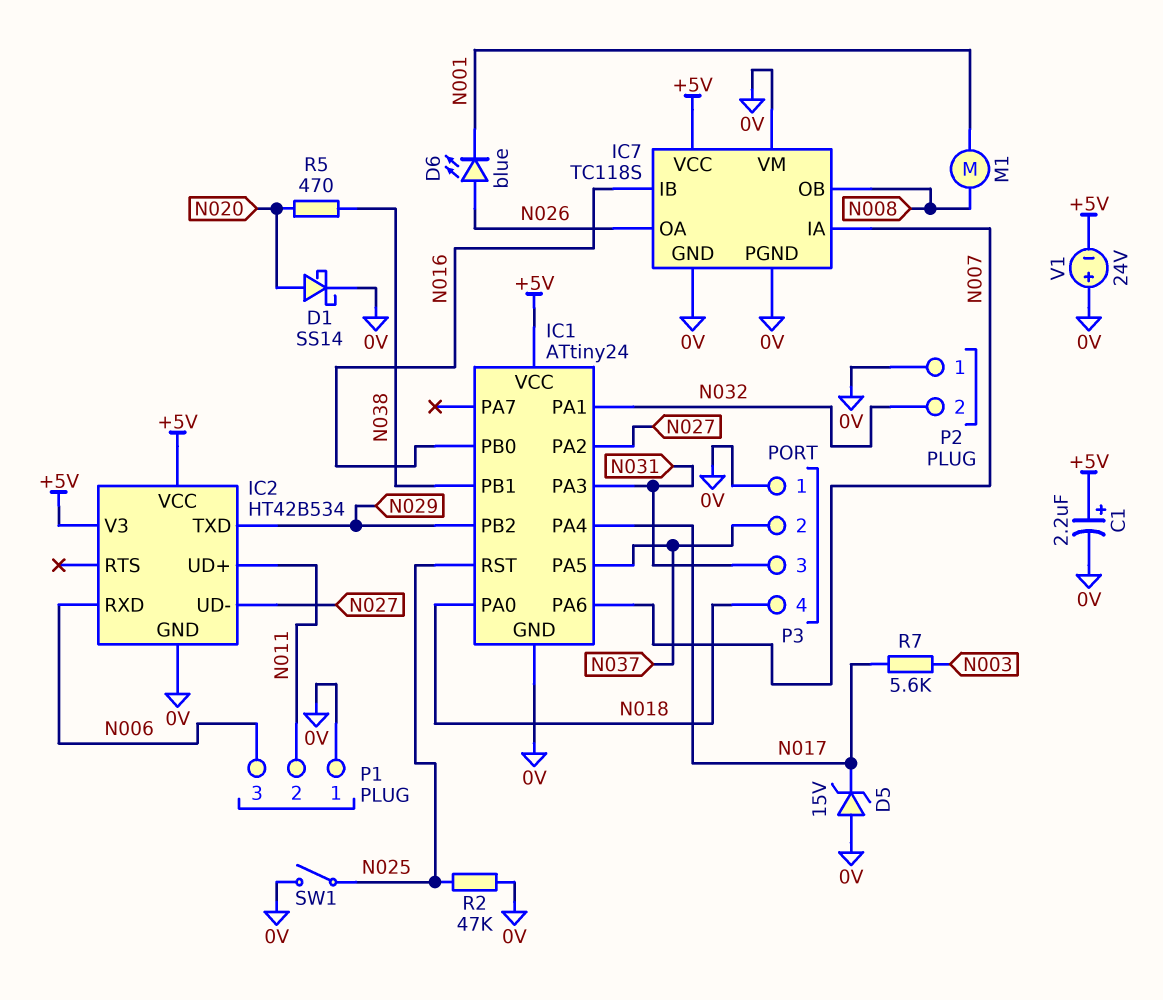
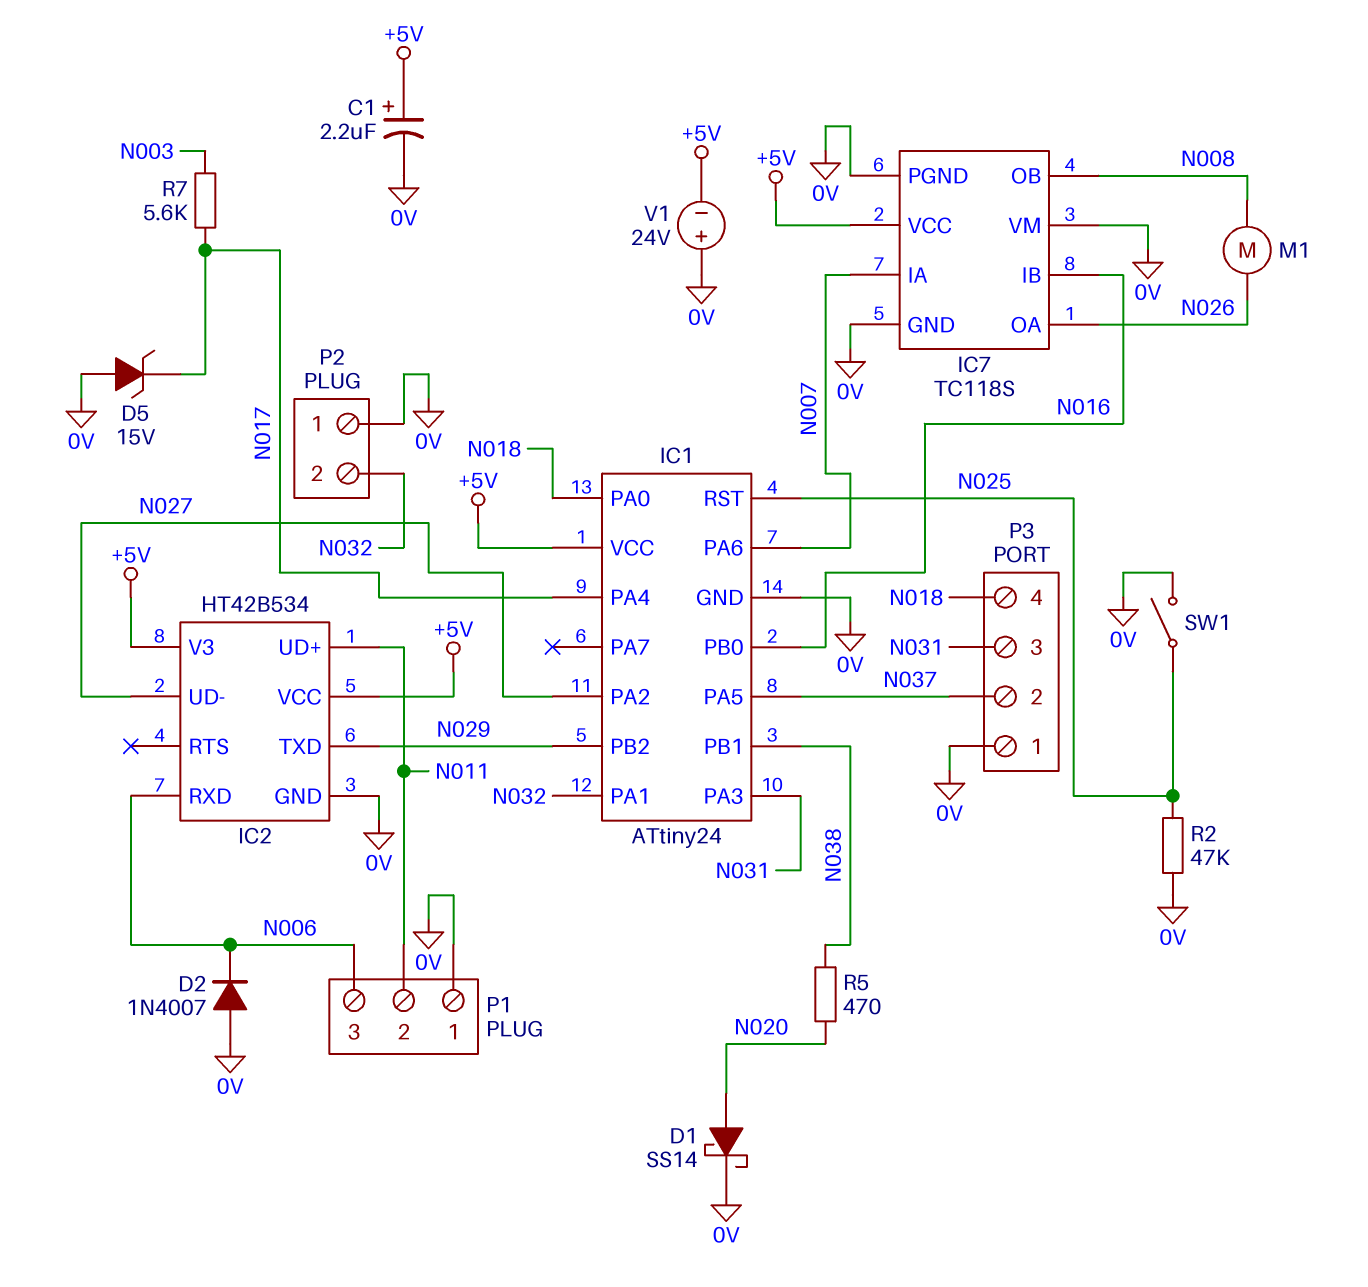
D2: none -> diode 1N4007 (A 0V, K N006)
D6: LED blue (A N026, K N001) -> none
M1: motor (N001, N008) -> motor (N008, N026)

